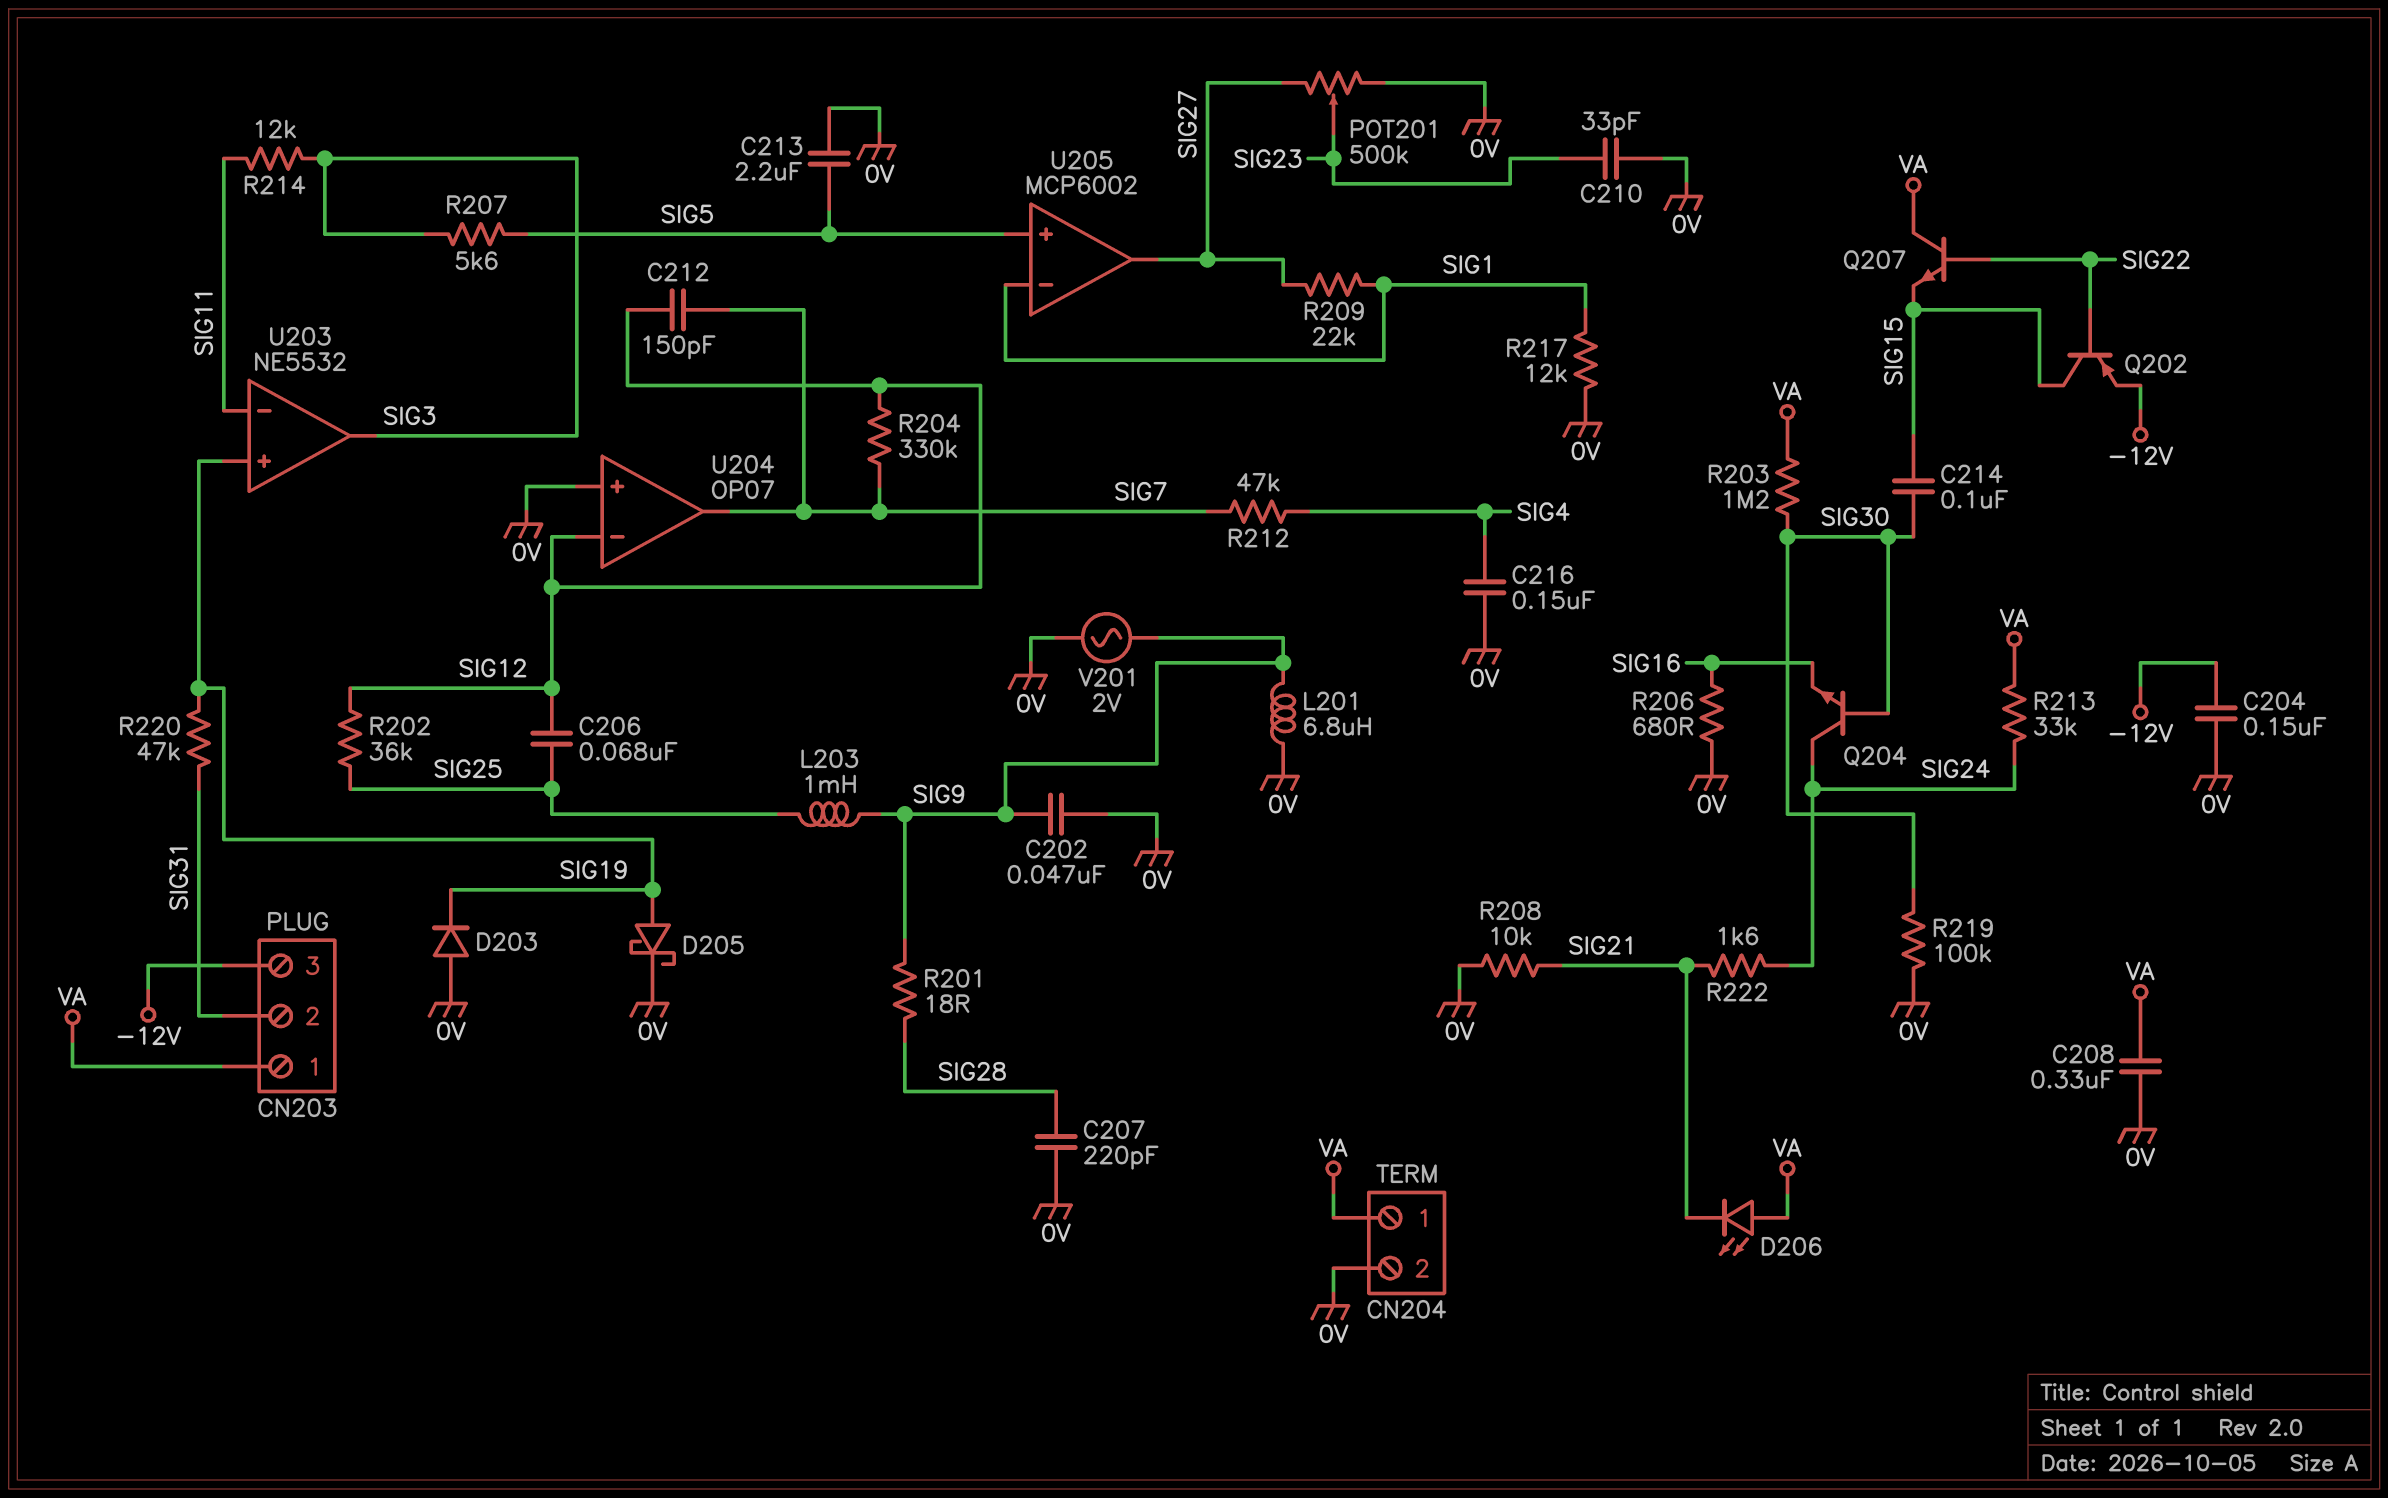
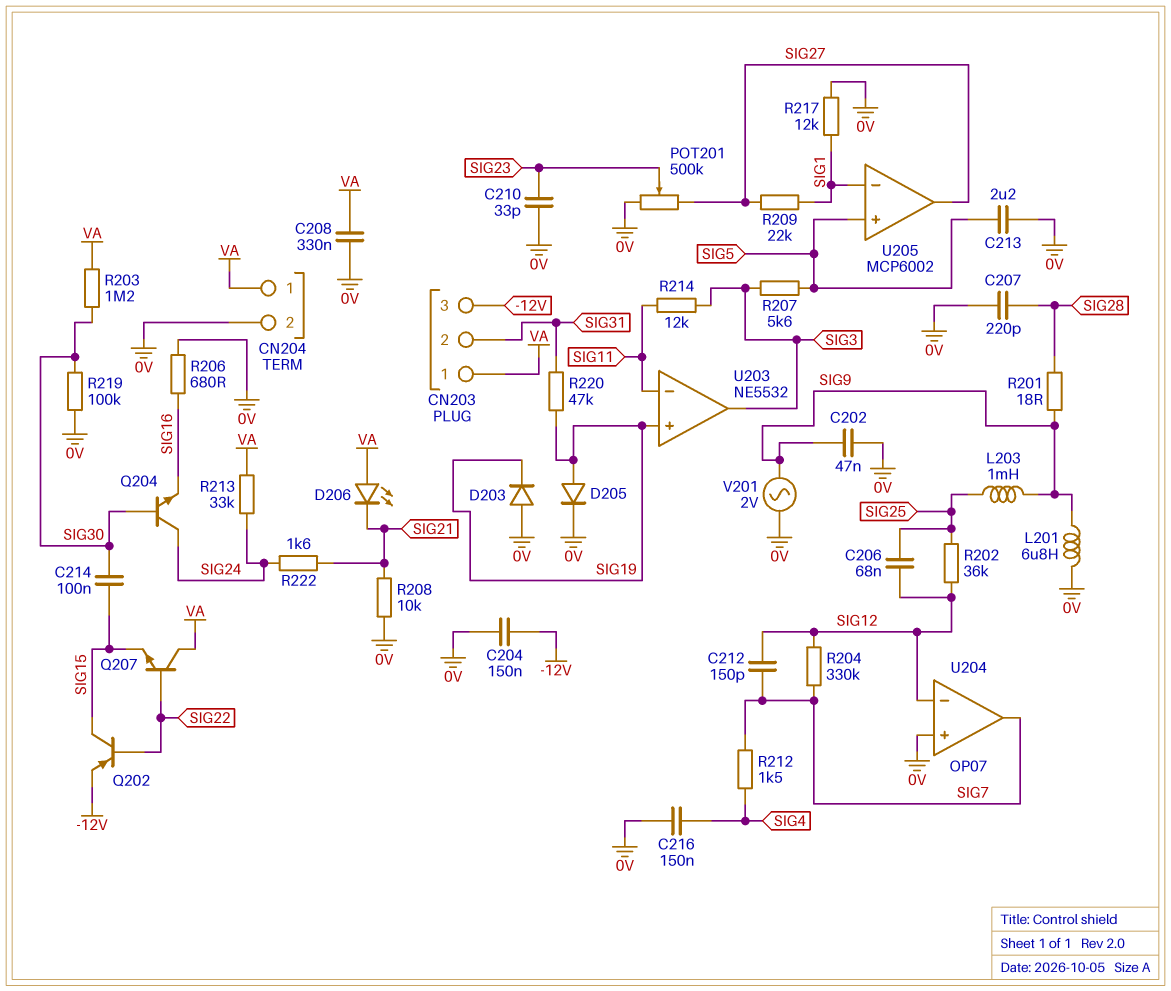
D205: schottky (A SIG19, K 0V) -> diode (A SIG19, K 0V)
R212: 47k (SIG4, SIG7) -> 1.5k (SIG4, SIG7)

